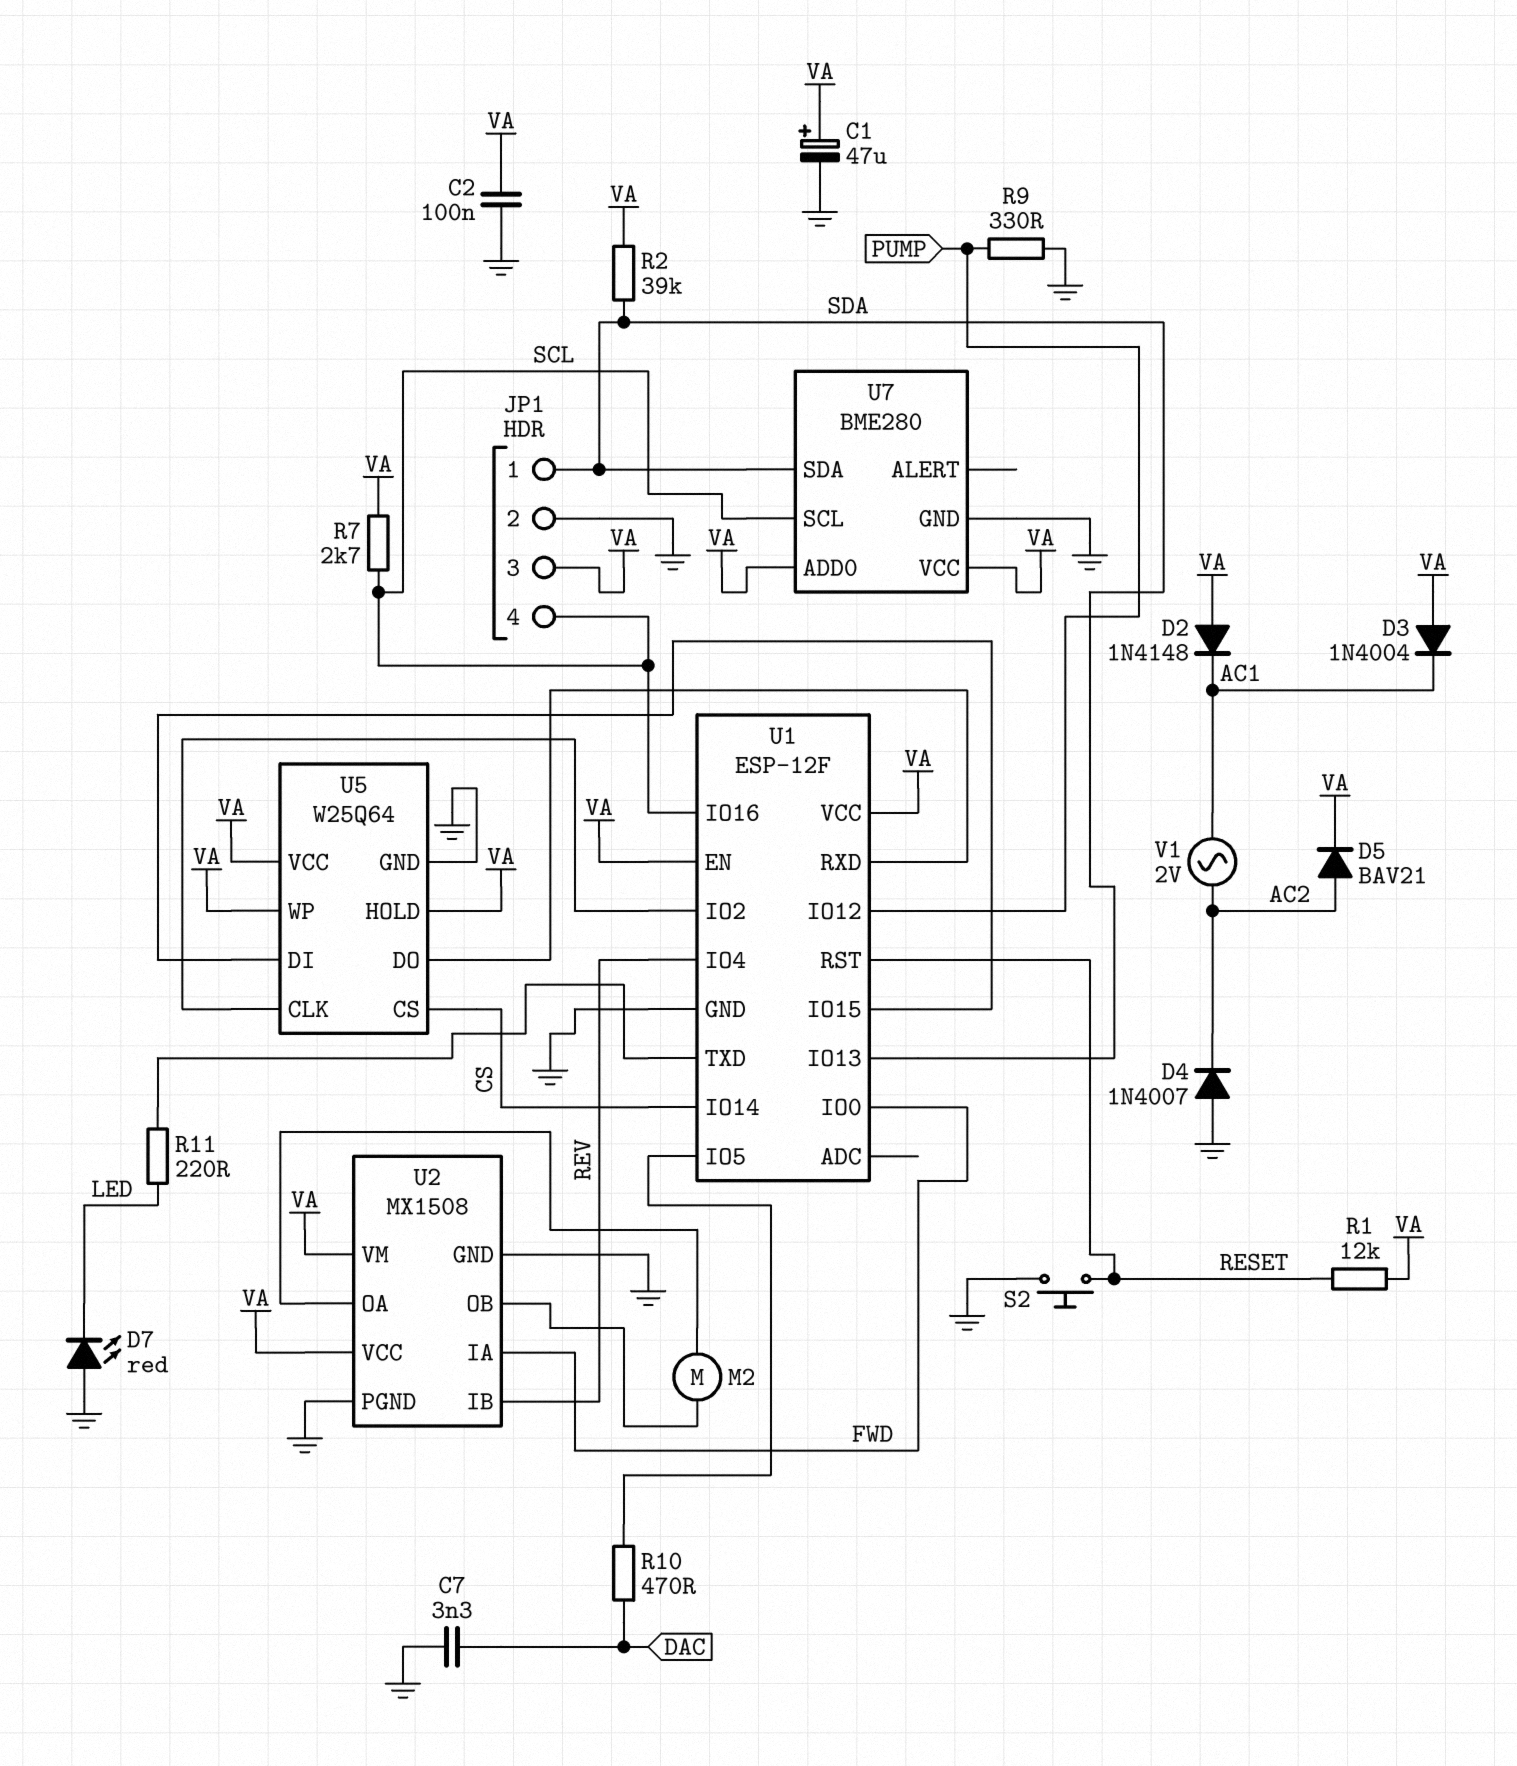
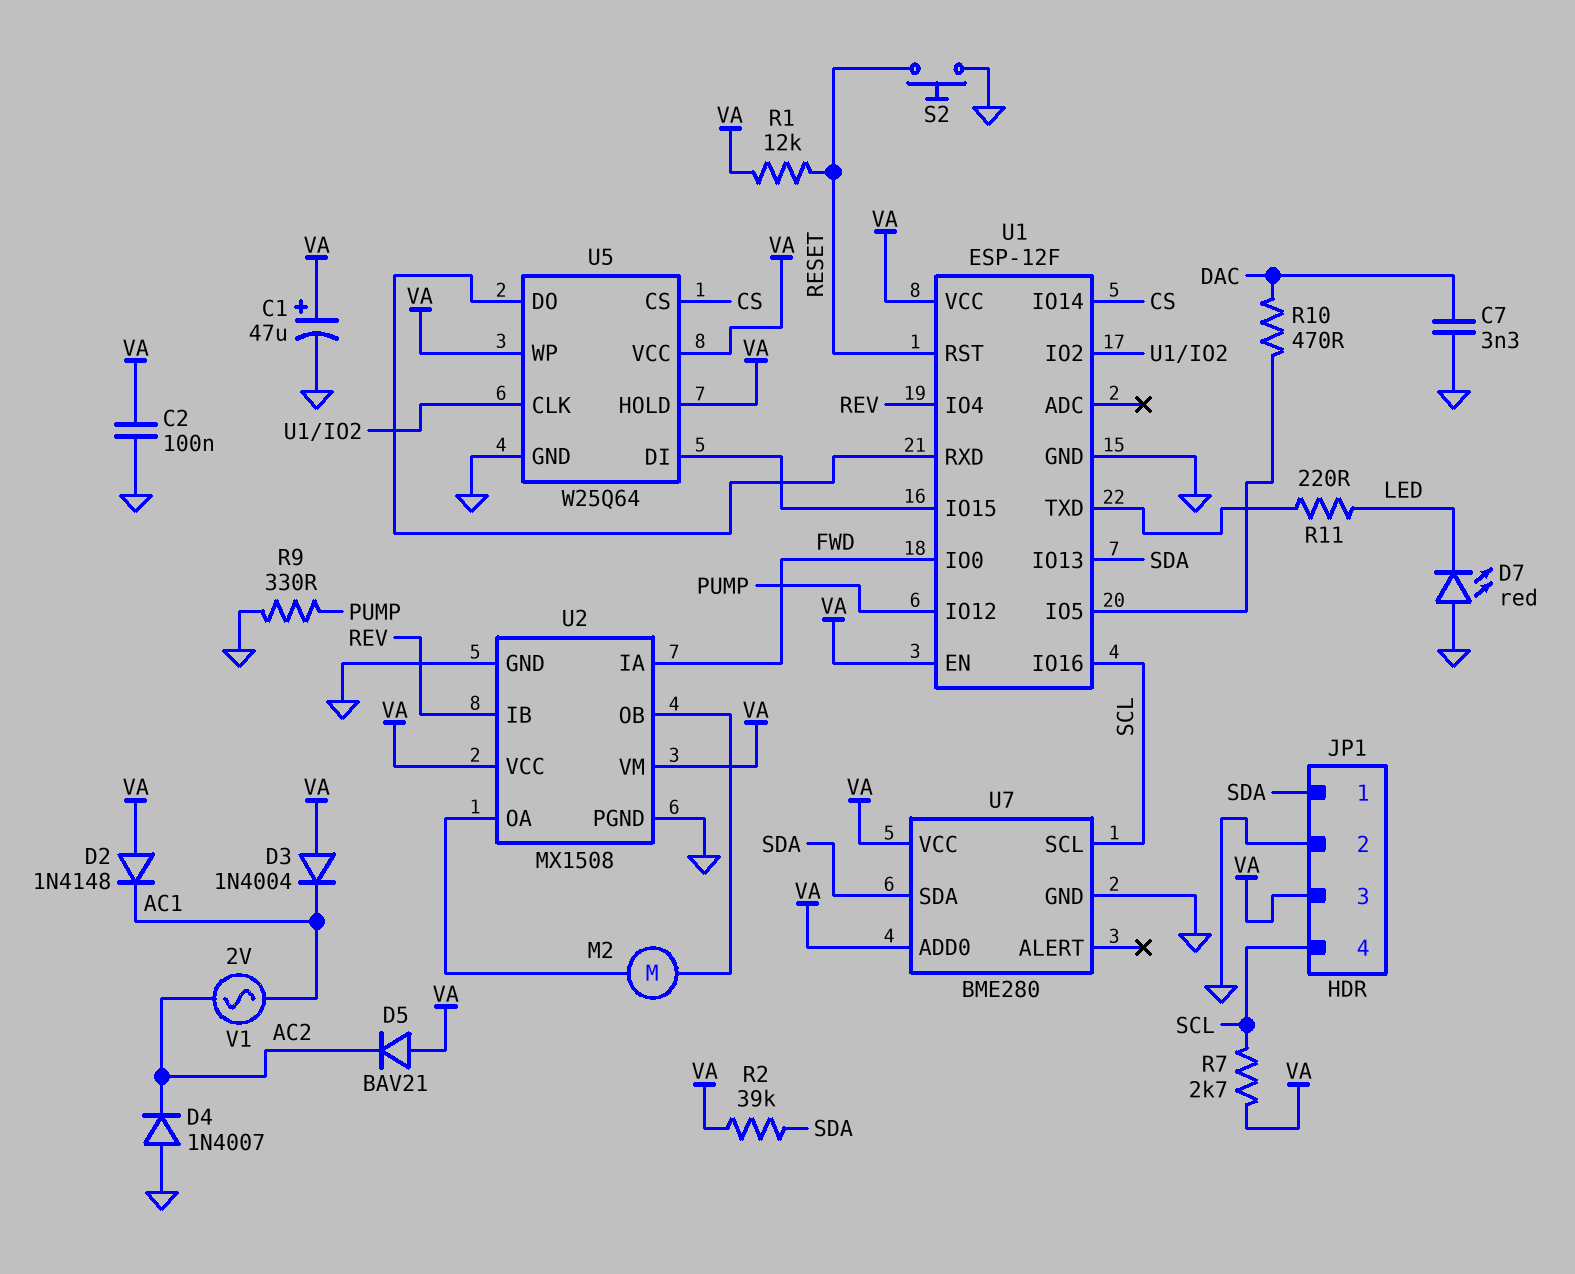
D5: diode BAV21 (A AC2, K VA) -> diode BAV21 (A VA, K AC2)

